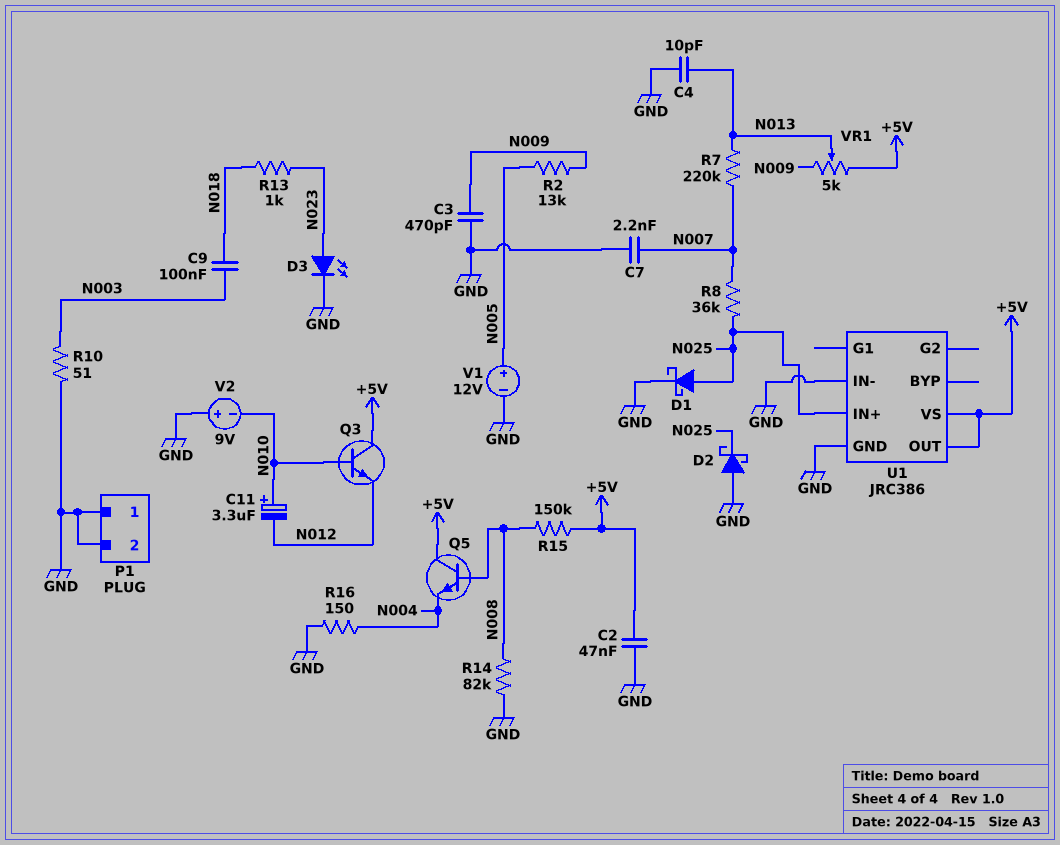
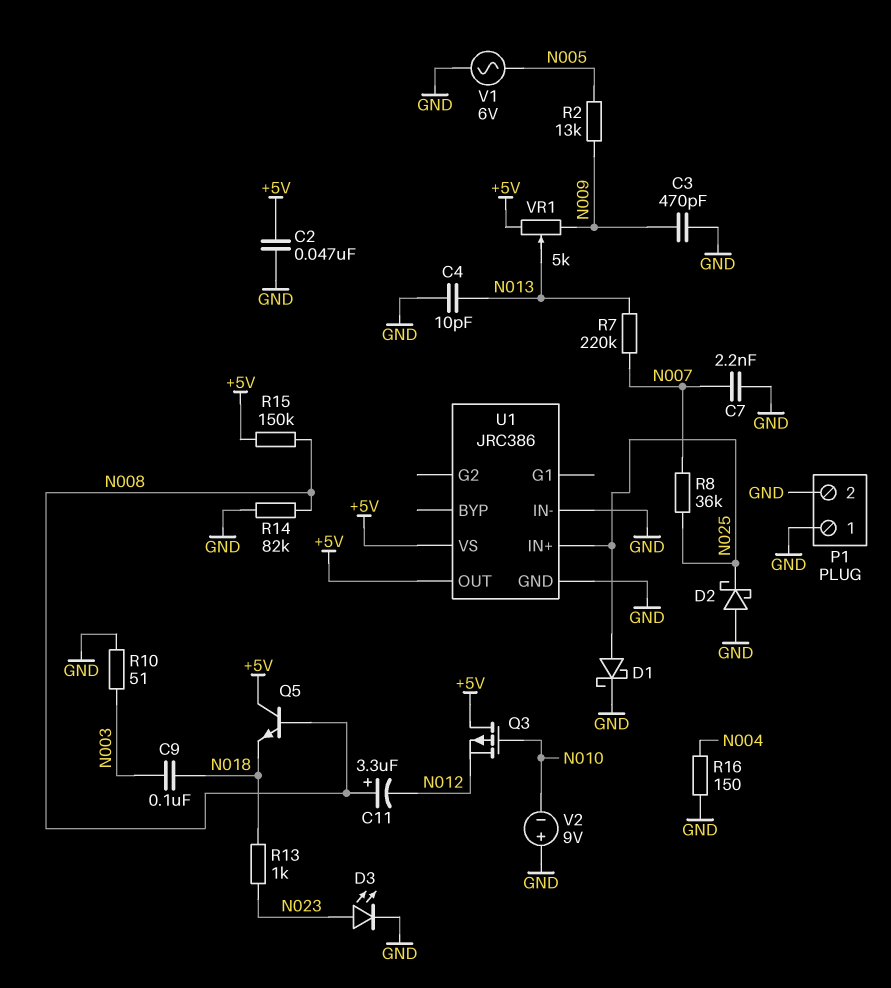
C11: 3.3uF (plus N010, minus N012) -> 3.3uF (plus N008, minus N012)
Q3: NPN (B N010, C +5V, E N012) -> PMOS (G N010, D +5V, S N012)
Q5: NPN (B N008, C +5V, E N004) -> NPN (B N008, C +5V, E N018)
V1: 12V (plus N005, minus GND) -> AC 6V (GND, N005)

